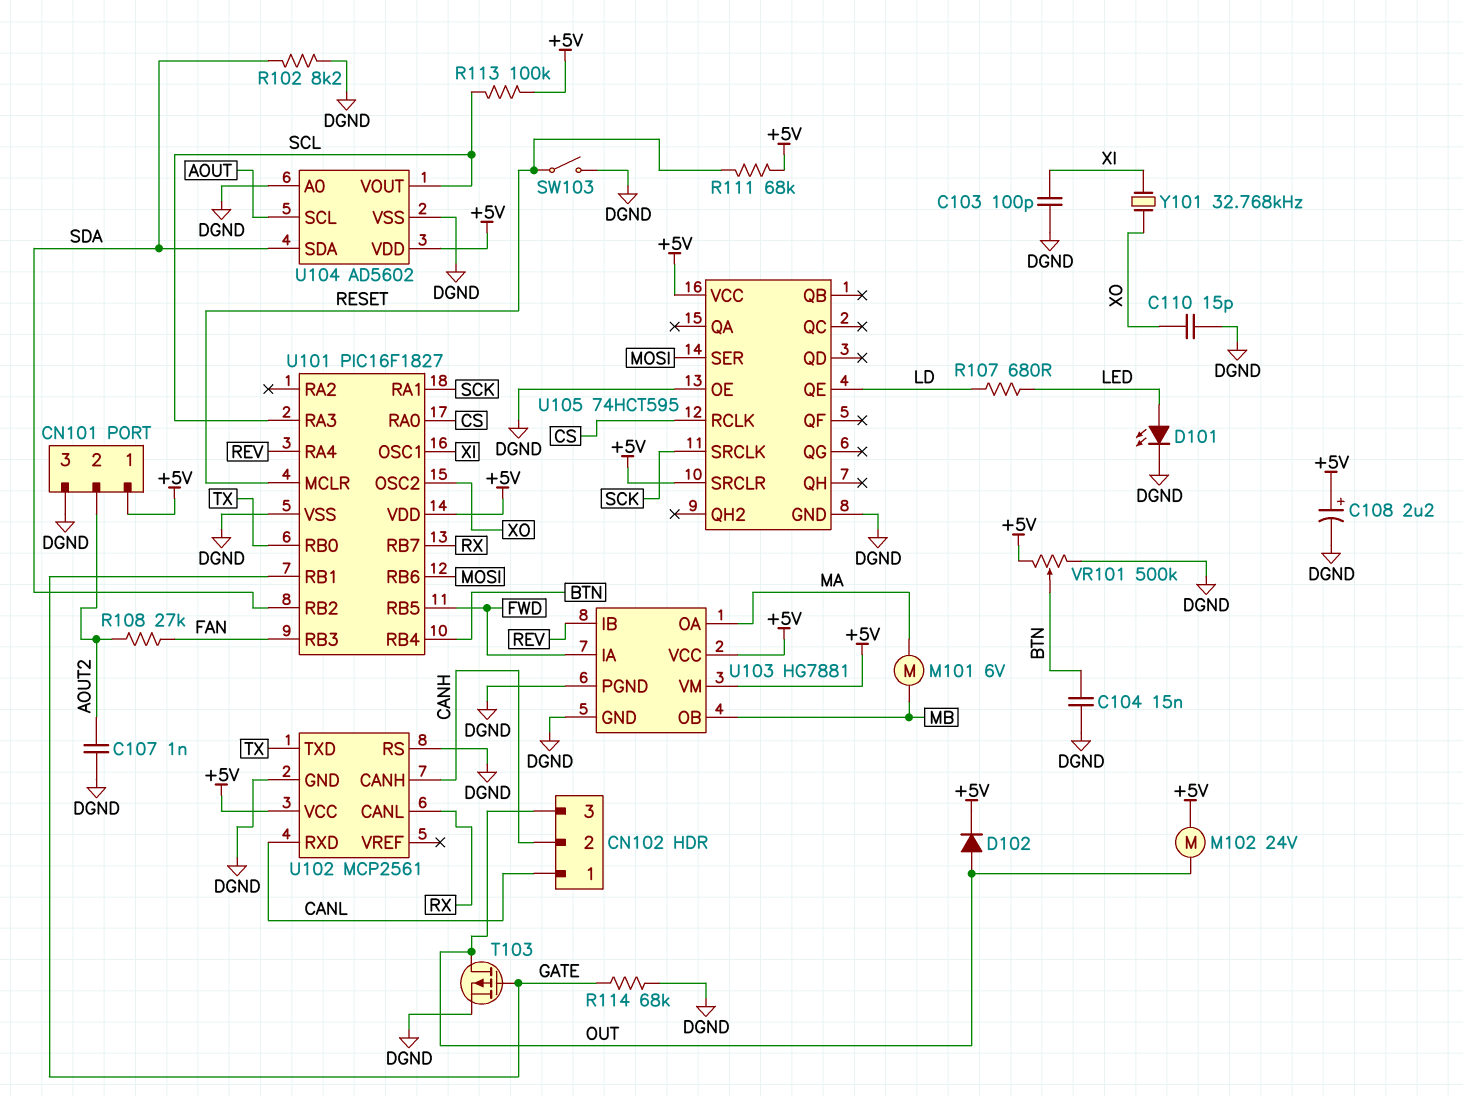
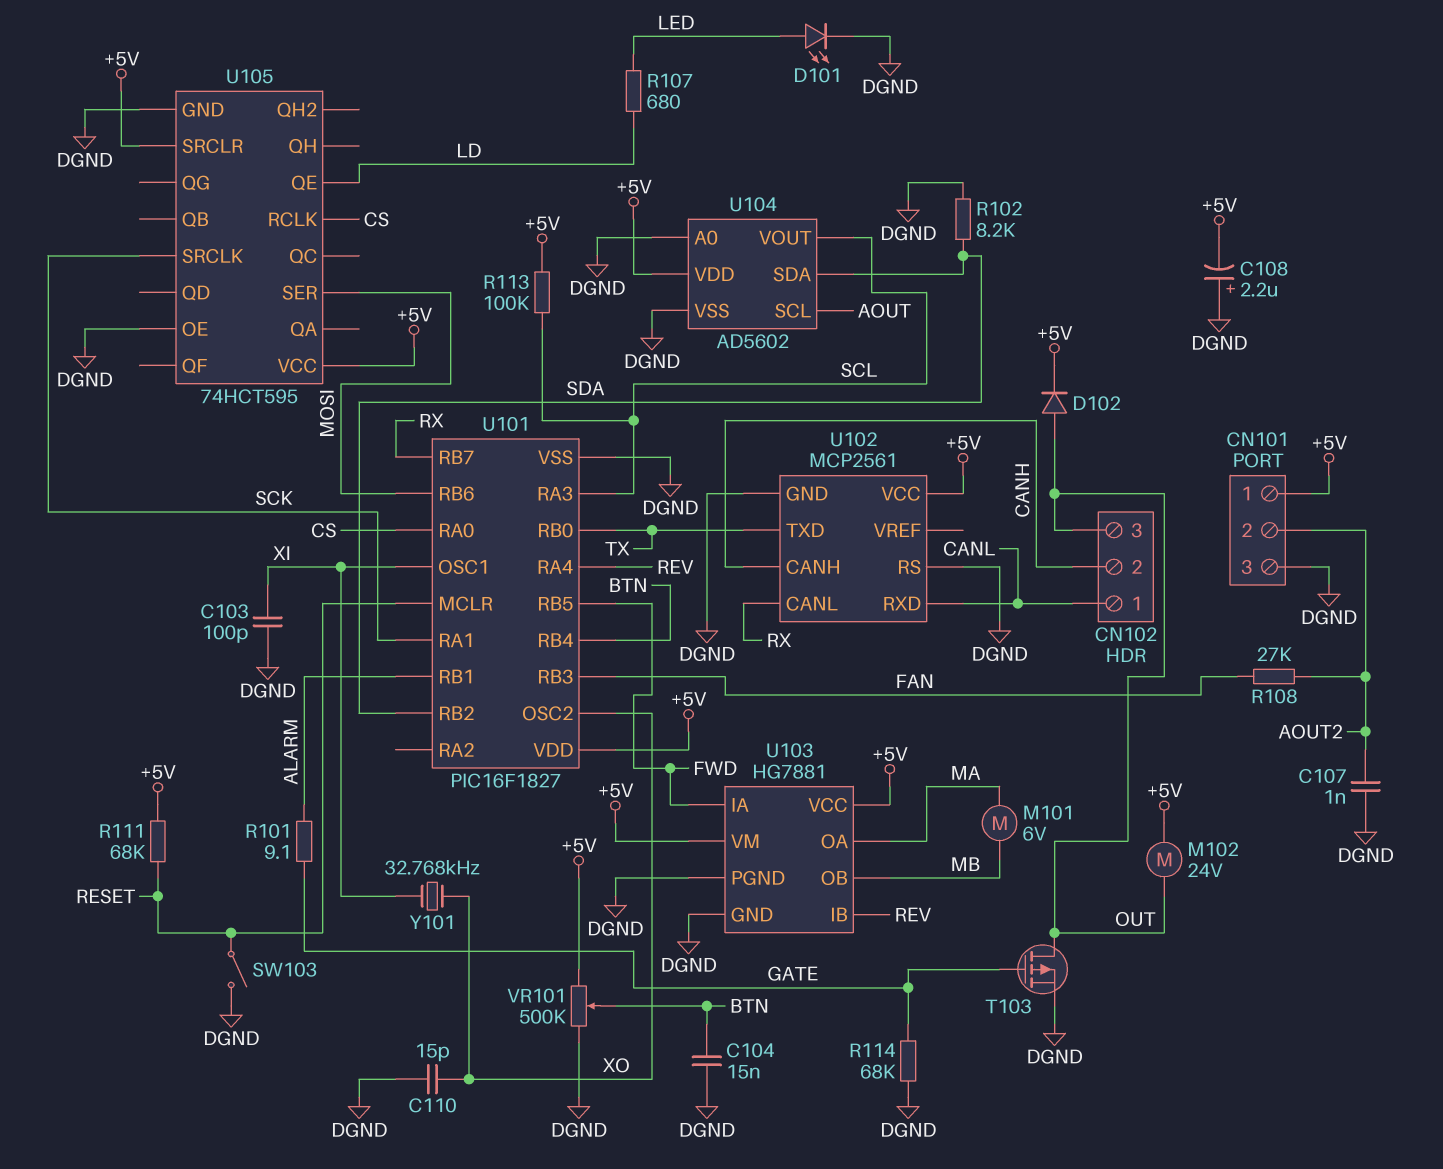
C108: 2.2uF (plus +5V, minus DGND) -> 2.2uF (plus DGND, minus +5V)
R101: none -> 9.1 (ALARM, GATE)
U101 pin RB1: GATE -> ALARM

